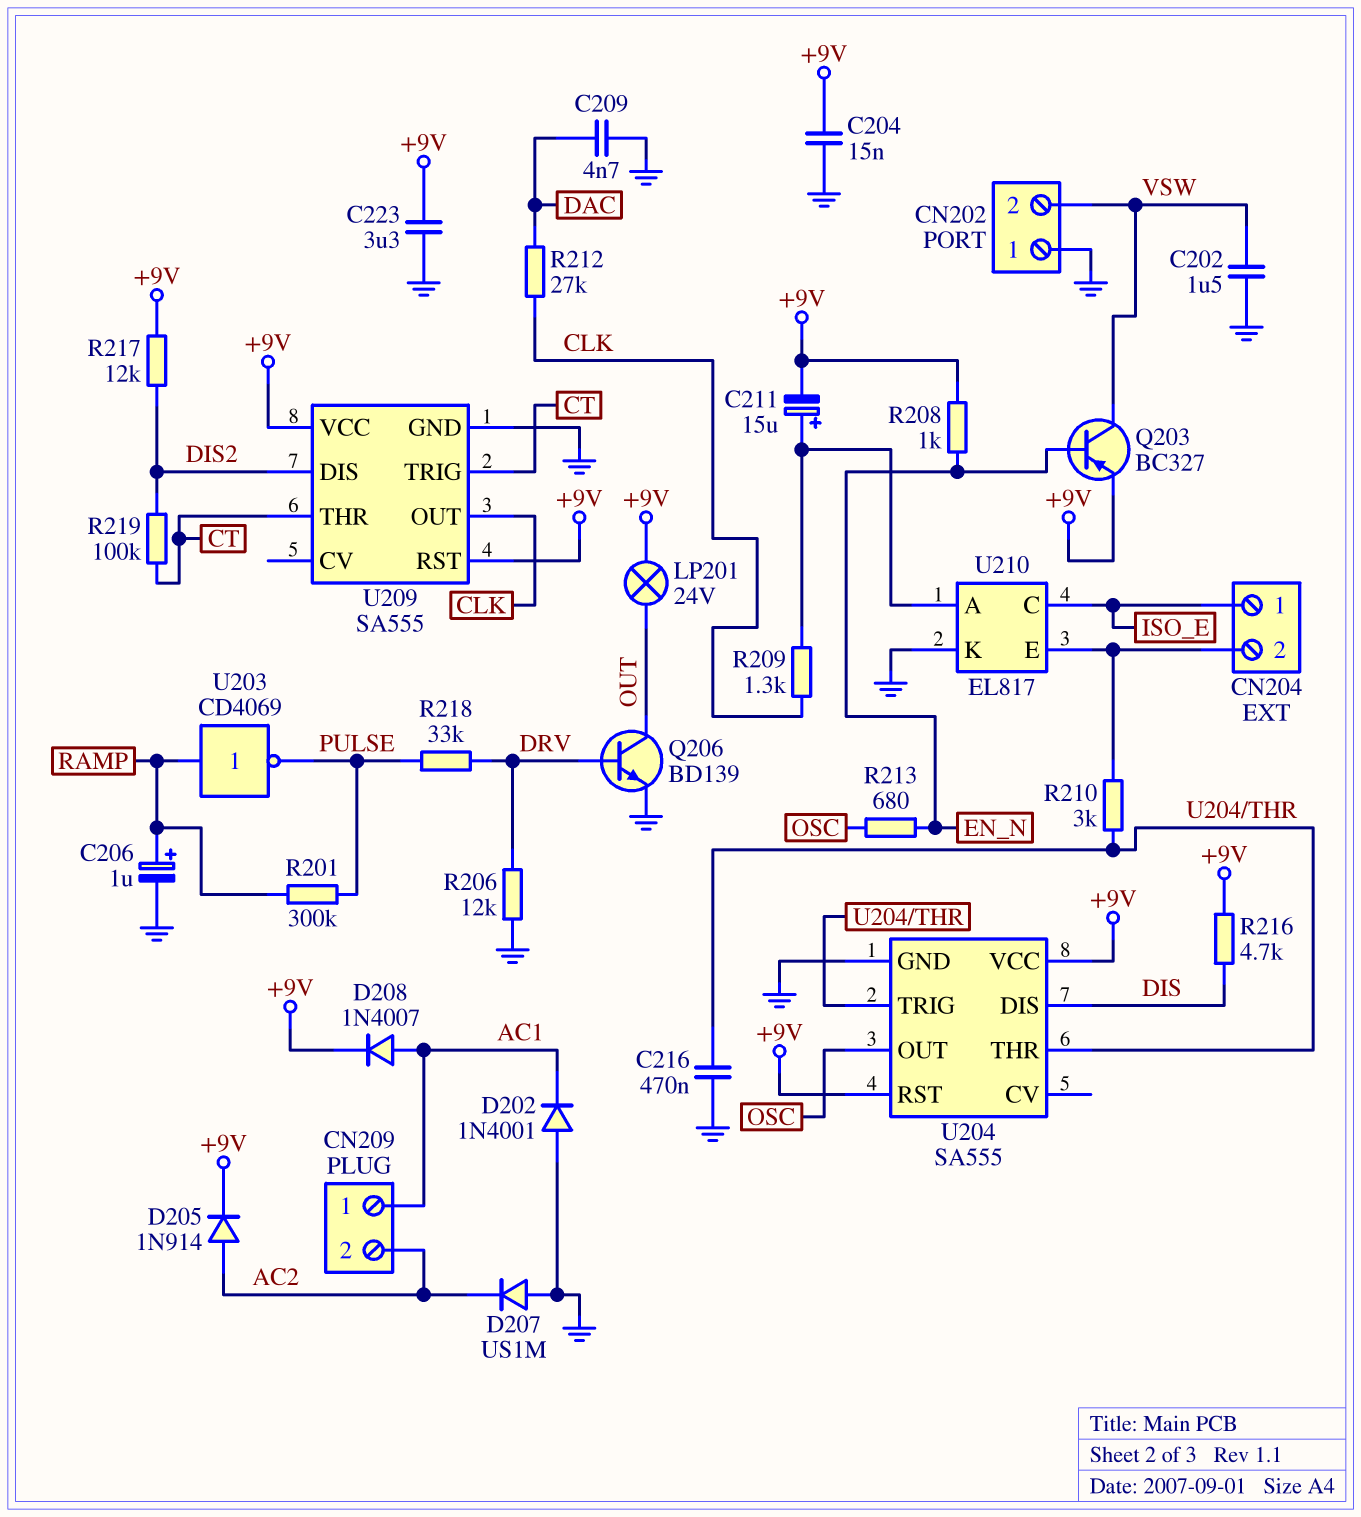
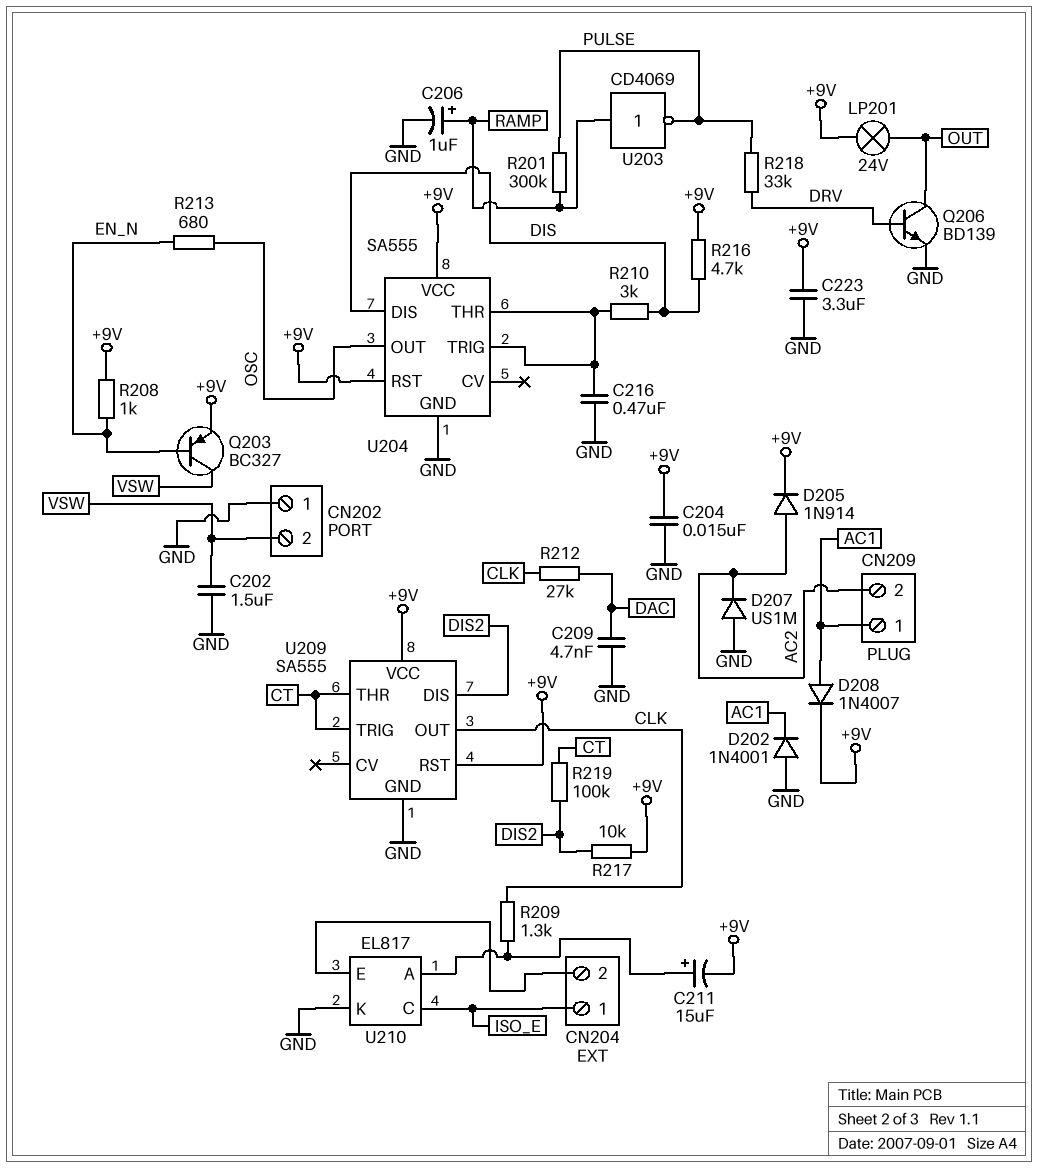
R206: 12k (DRV, GND) -> none
R210: 3k (CN204/2, U204/THR) -> 3k (DIS, U204/THR)
R217: 12k (+9V, DIS2) -> 10k (+9V, DIS2)

